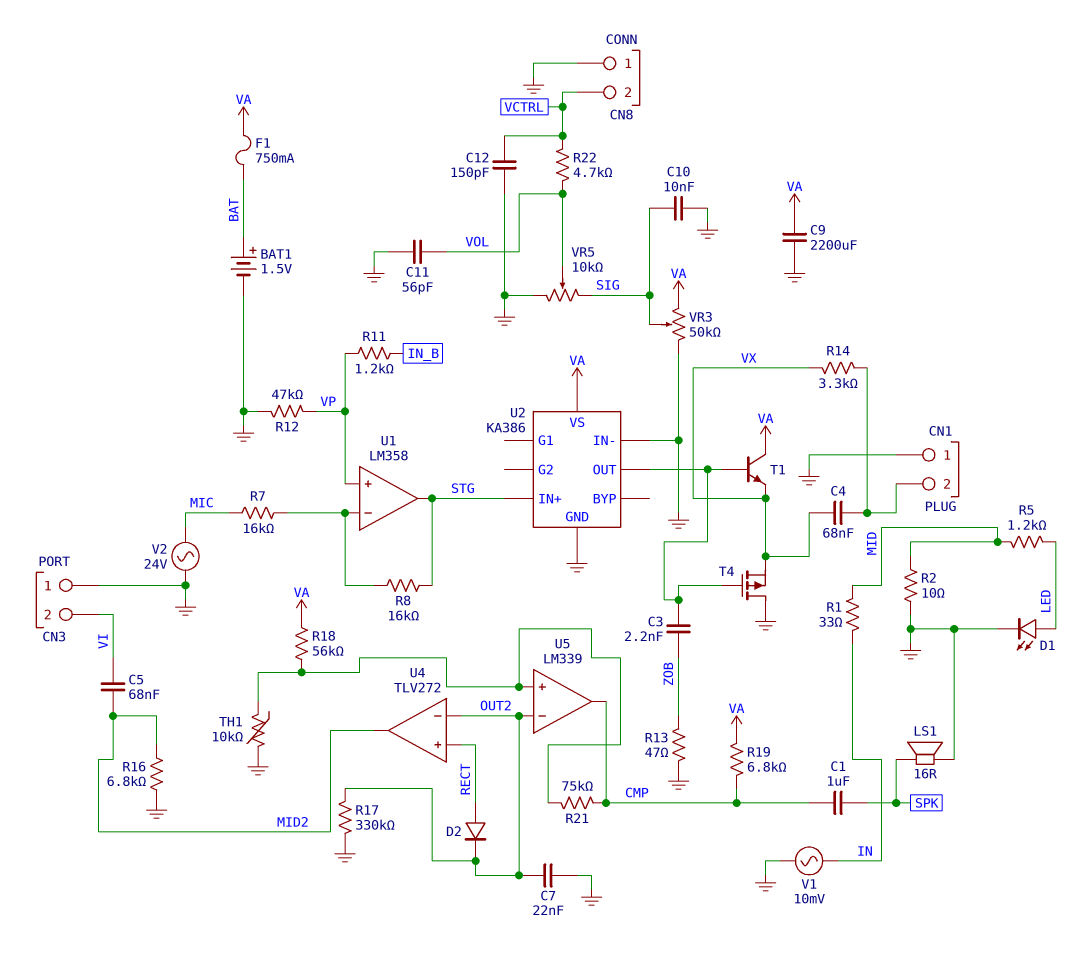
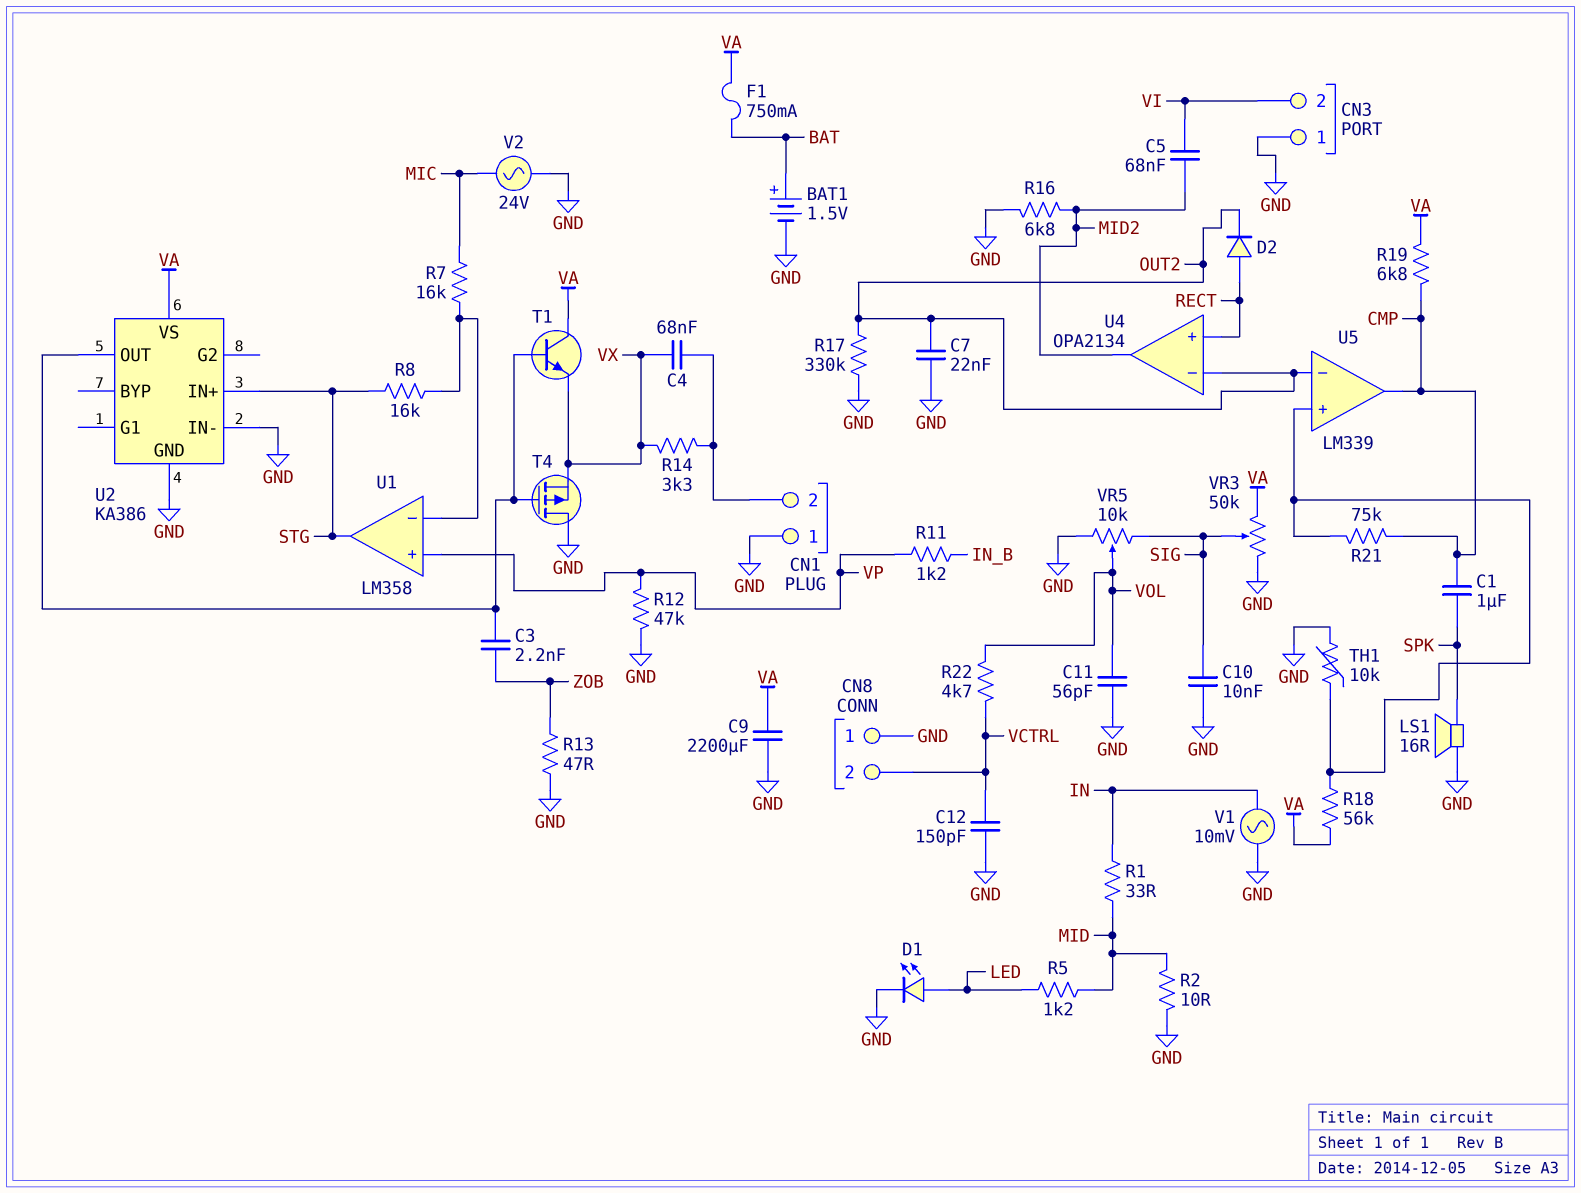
U4: TLV272 -> OPA2134

